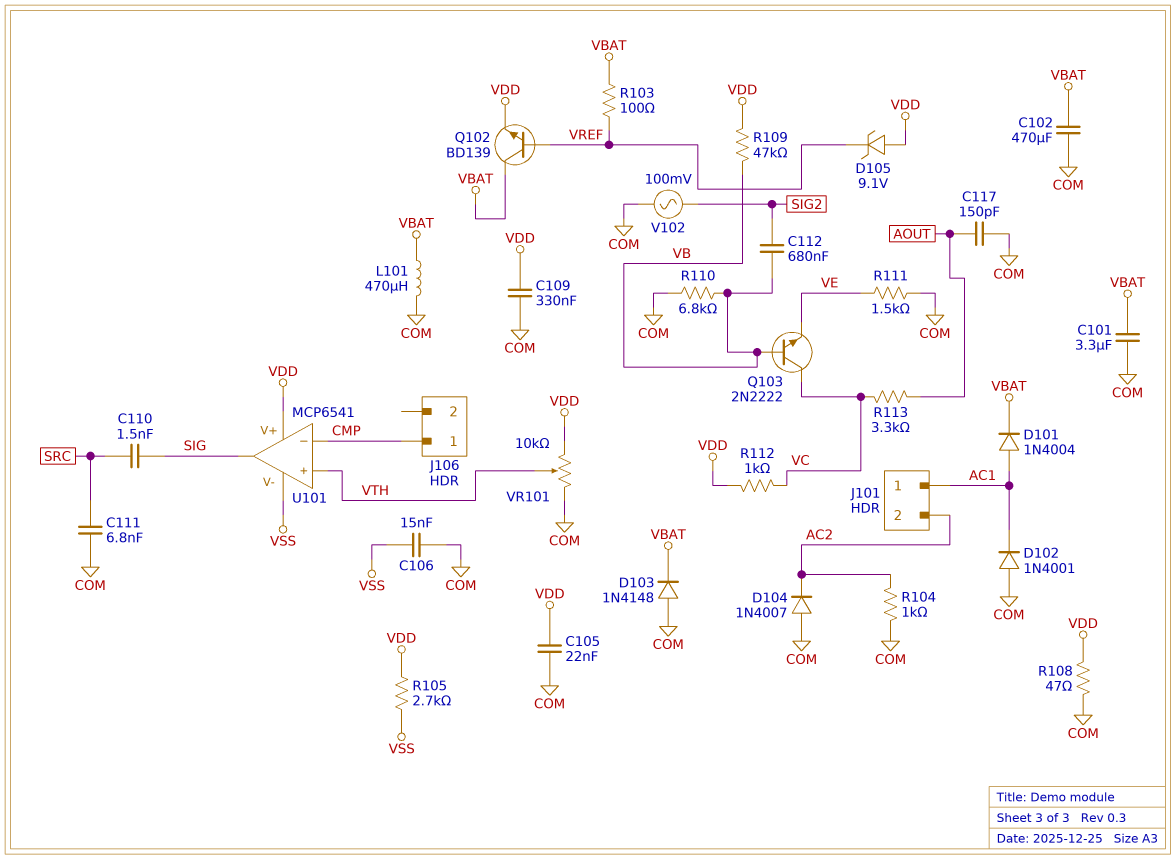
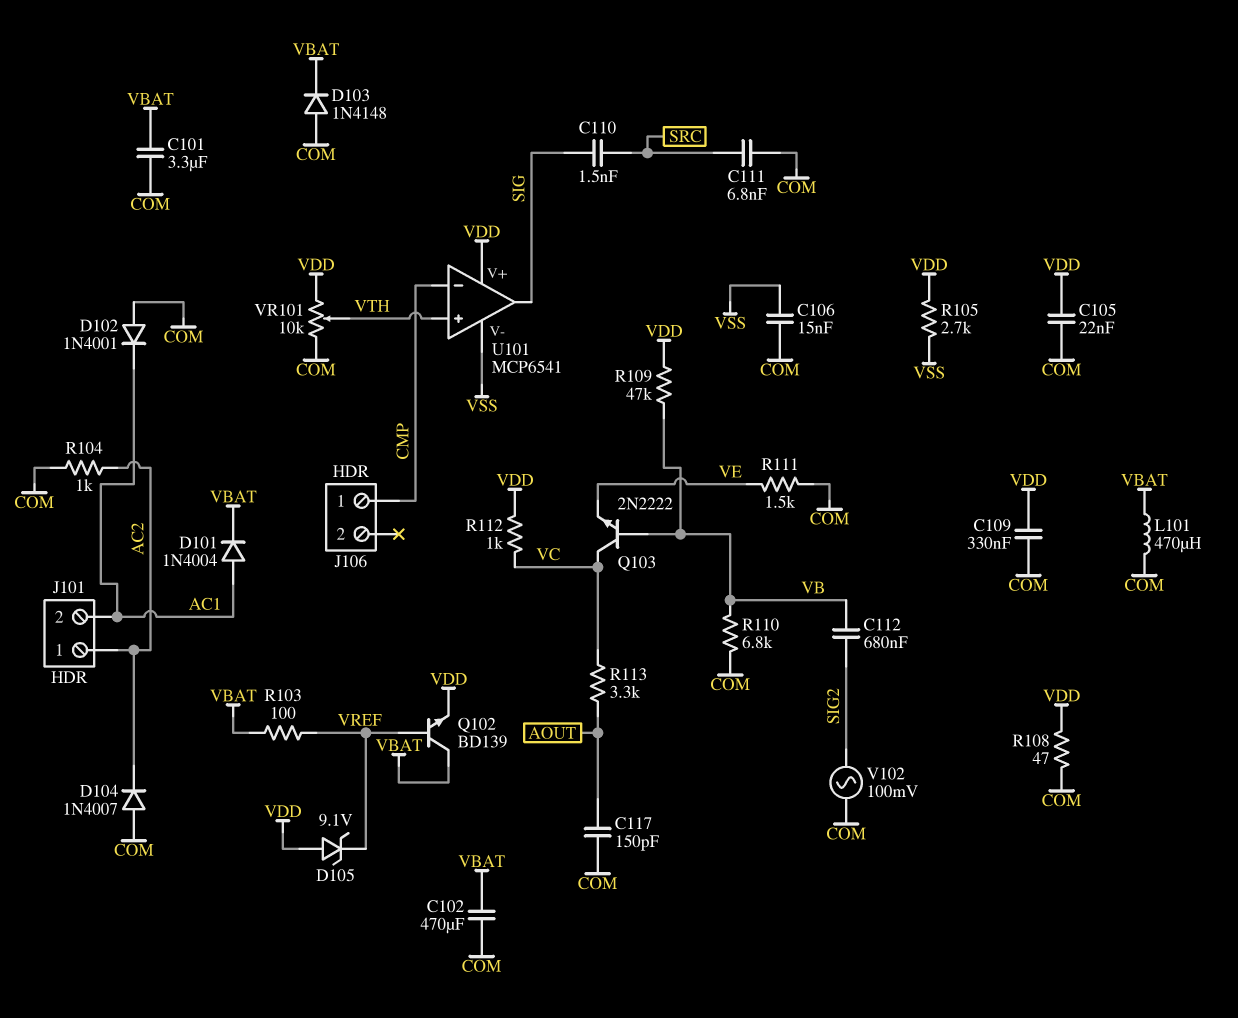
J101 pin 1: AC1 -> AC2
J101 pin 2: AC2 -> AC1

